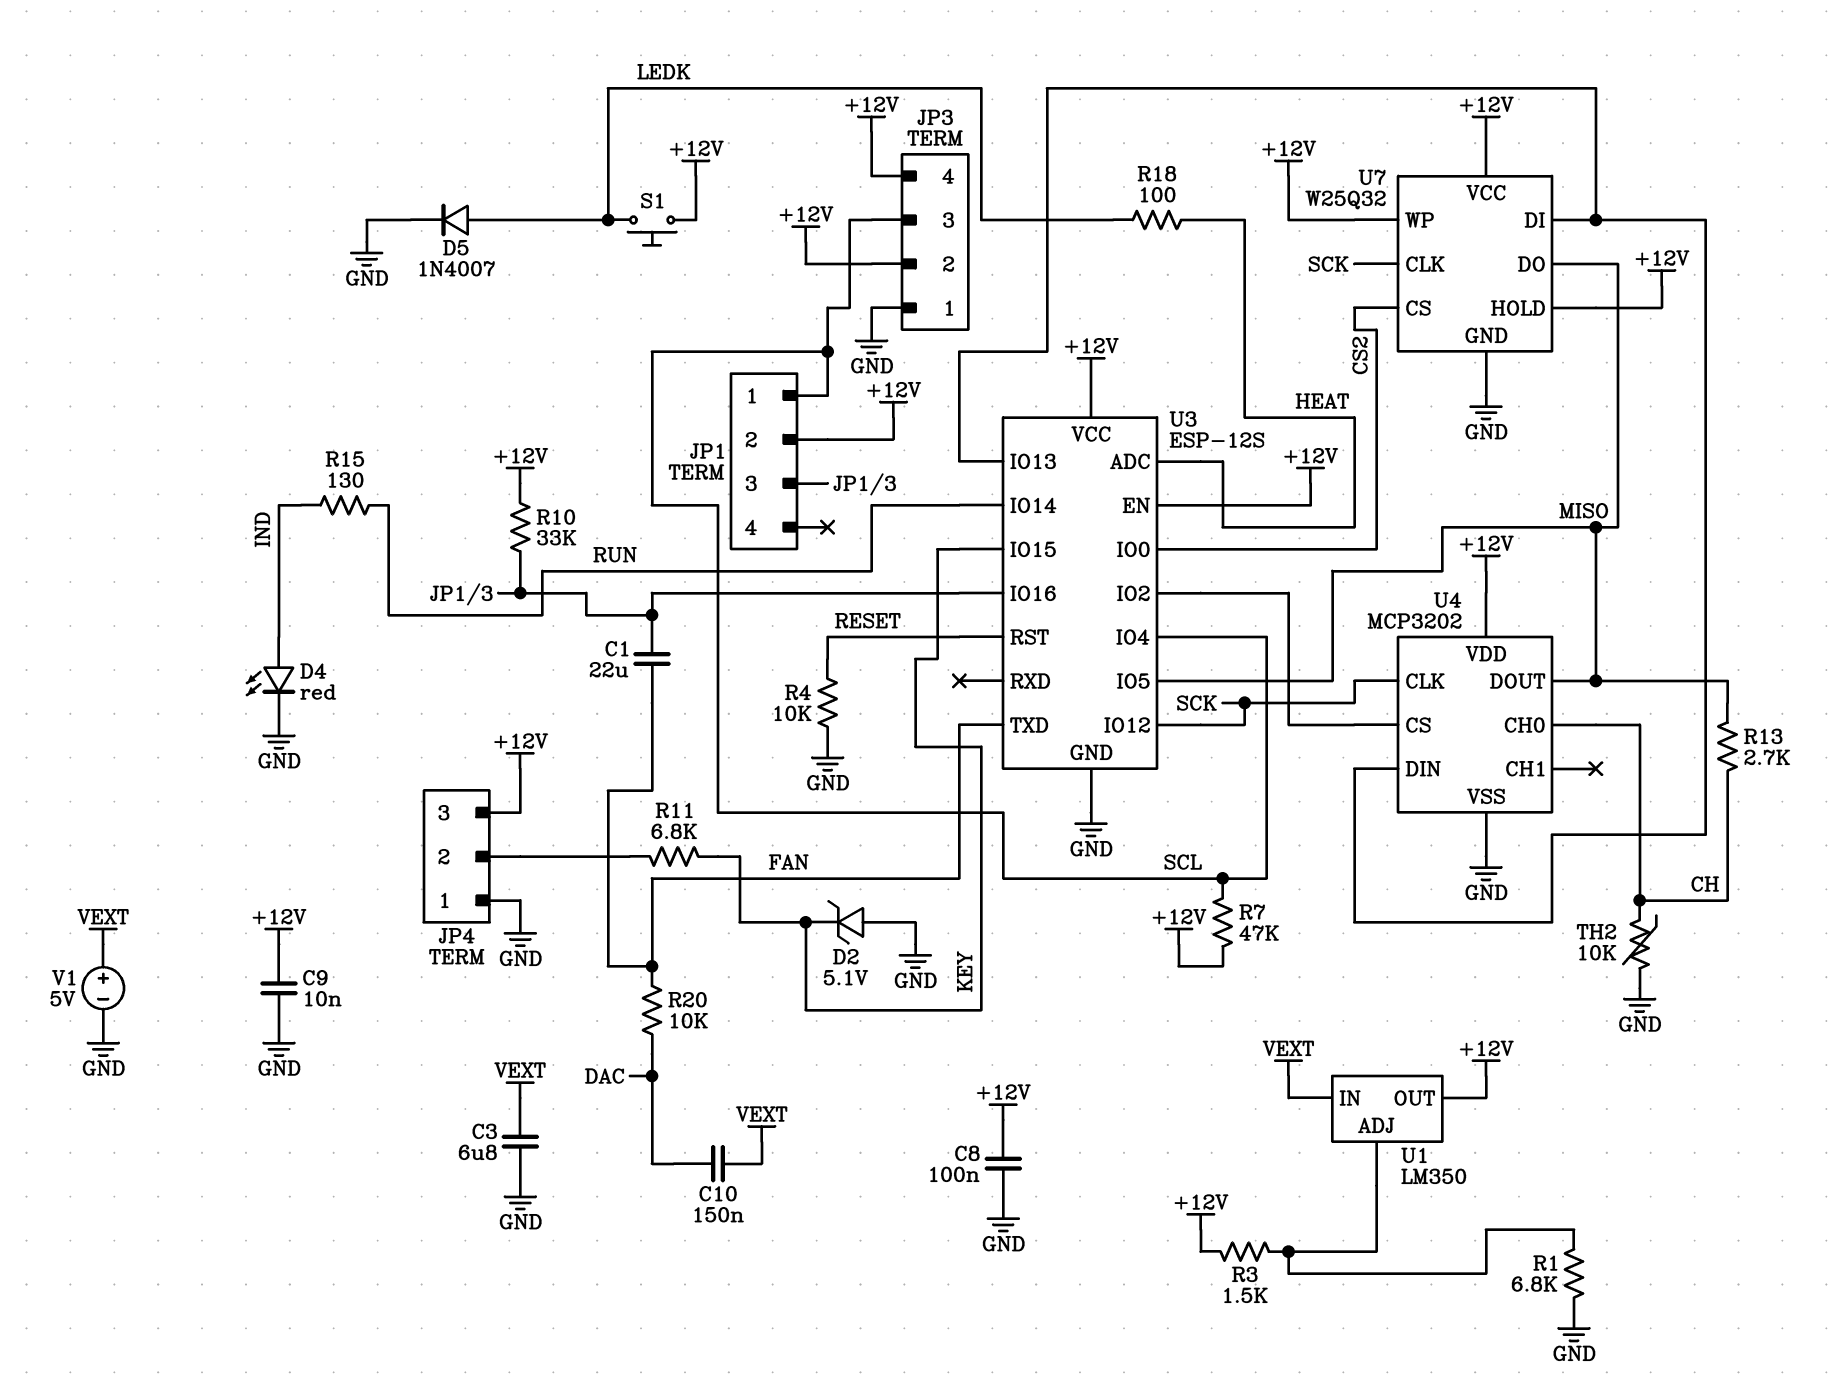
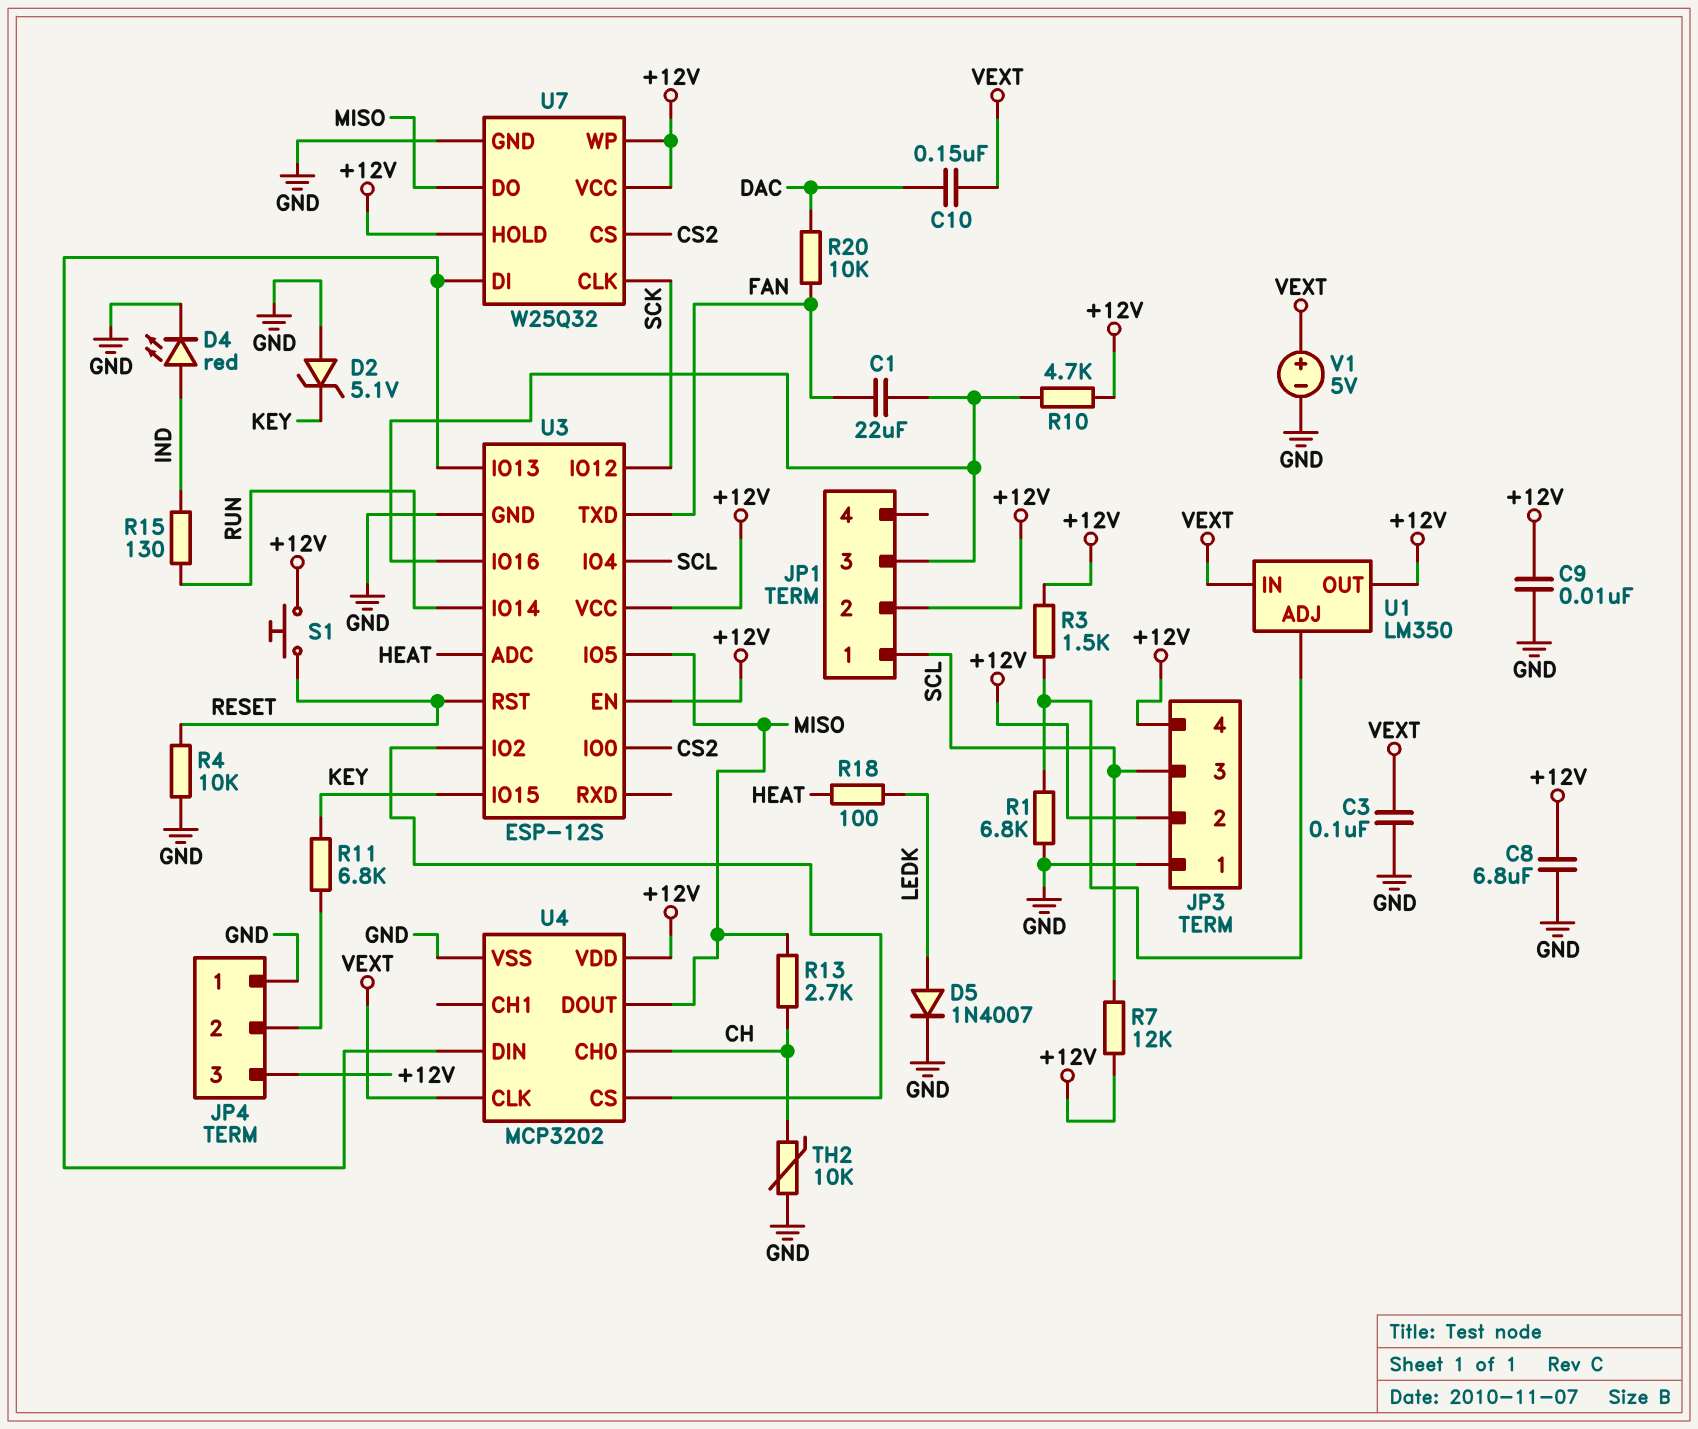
C3: 6.8uF (GND, VEXT) -> 100nF (GND, VEXT)
C8: 100nF (+12V, GND) -> 6.8uF (+12V, GND)
R7: 47k (+12V, SCL) -> 12k (+12V, SCL)
R10: 33k (+12V, JP1/3) -> 4.7k (+12V, JP1/3)
S1: button (+12V, LEDK) -> button (+12V, RESET)
U4 pin CLK: SCK -> VEXT

